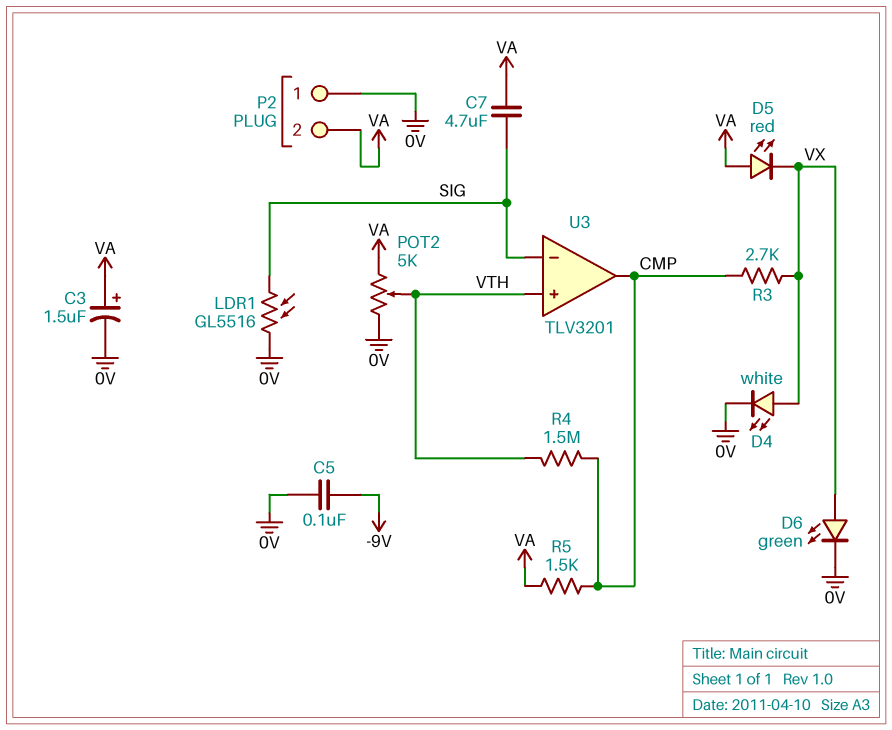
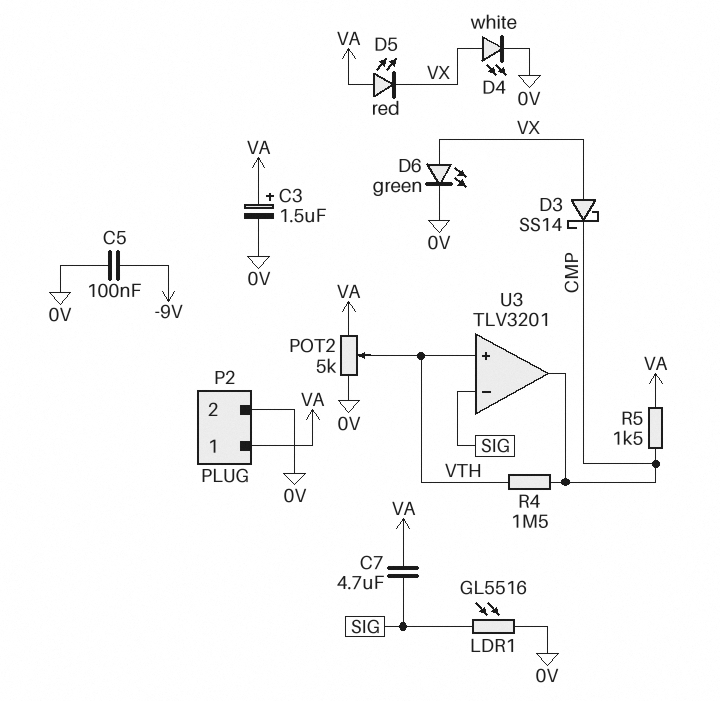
D3: none -> schottky SS14 (A VX, K CMP)
P2 pin 1: 0V -> VA
P2 pin 2: VA -> 0V
R3: 2.7k (CMP, VX) -> none

